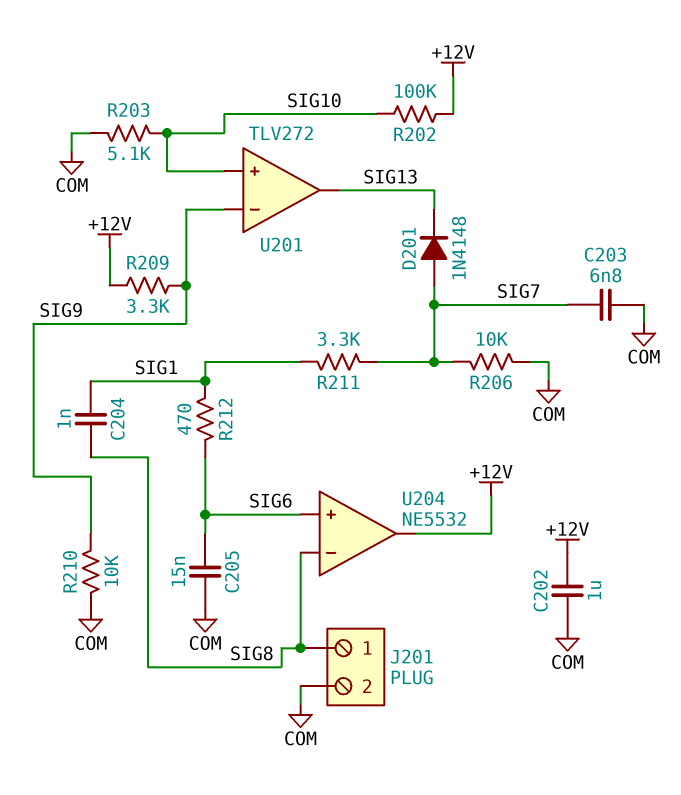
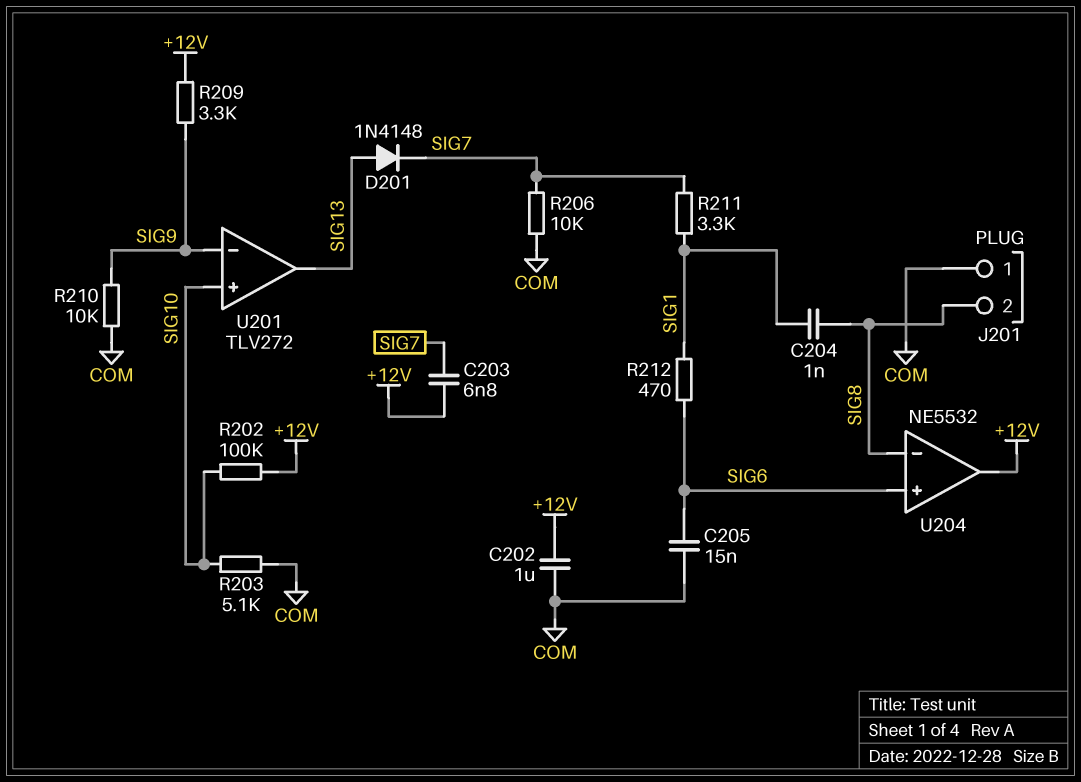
C203: 6.8nF (COM, SIG7) -> 6.8nF (+12V, SIG7)
D201: diode 1N4148 (A SIG7, K SIG13) -> diode 1N4148 (A SIG13, K SIG7)
J201 pin 1: SIG8 -> COM
J201 pin 2: COM -> SIG8

